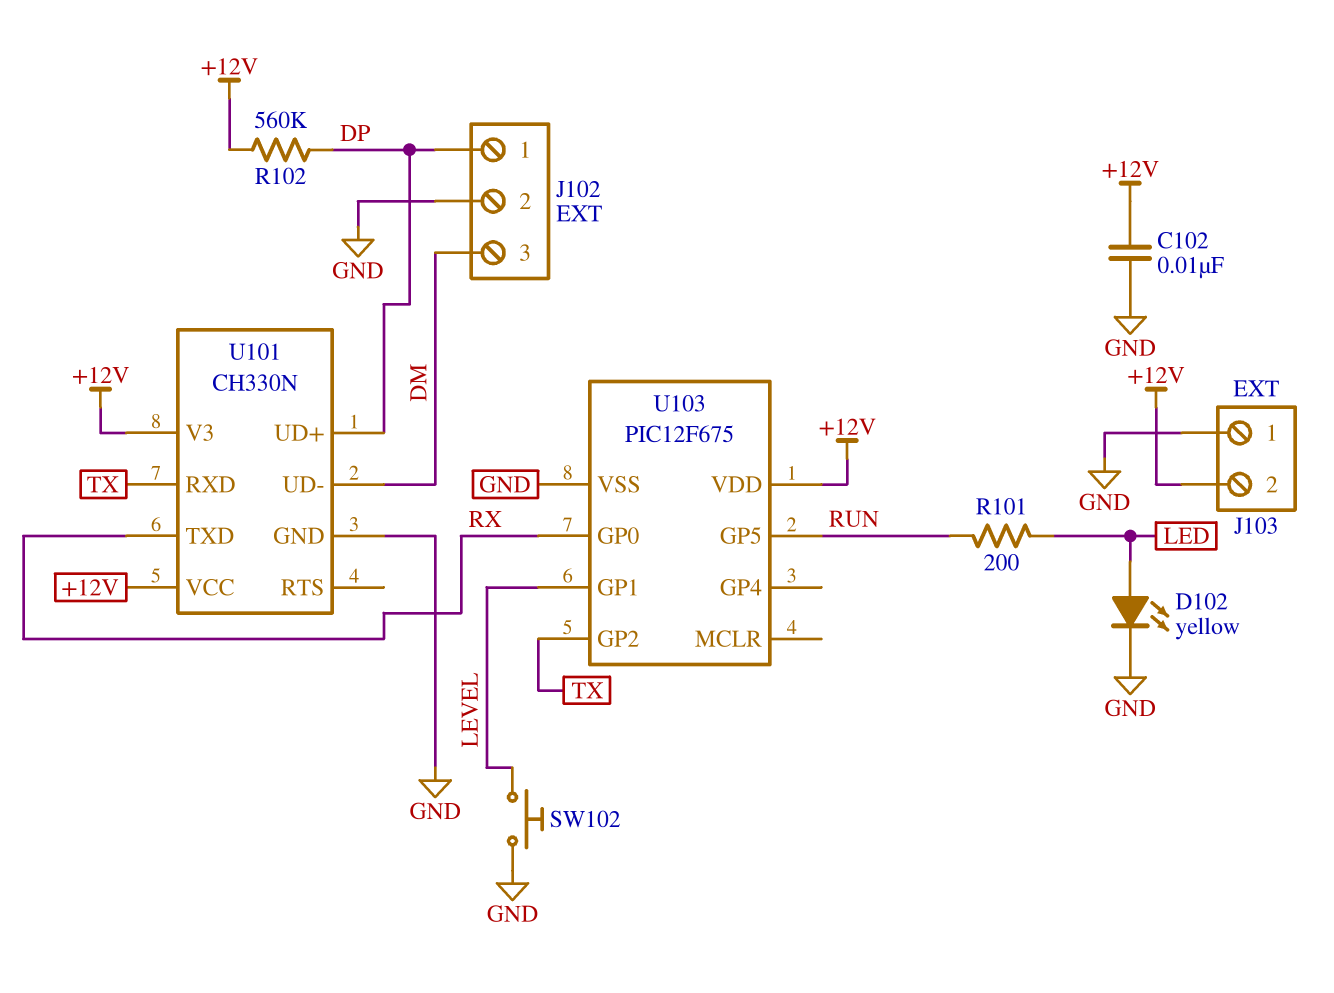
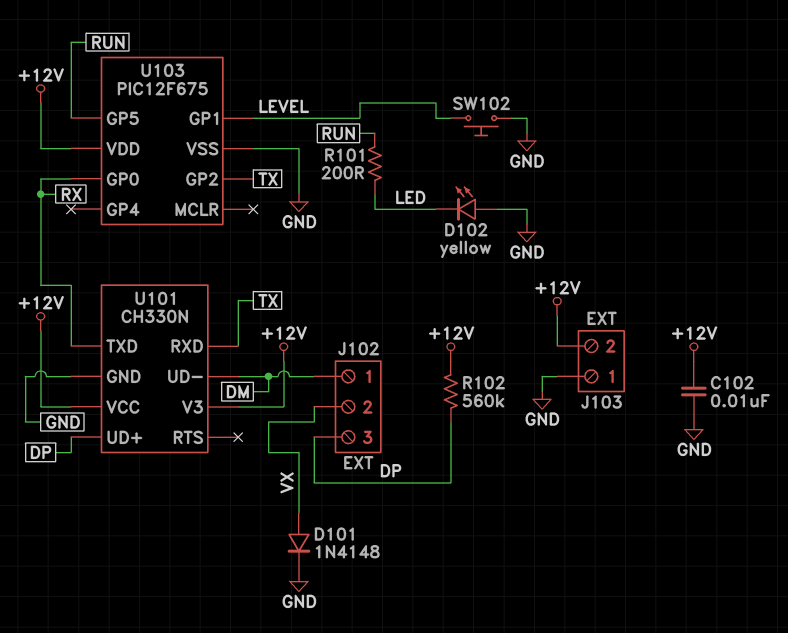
D101: none -> diode 1N4148 (A VX, K GND)
D102: LED yellow (A LED, K GND) -> LED yellow (A GND, K LED)
J102 pin 1: DP -> DM
J102 pin 2: GND -> VX
J102 pin 3: DM -> DP

